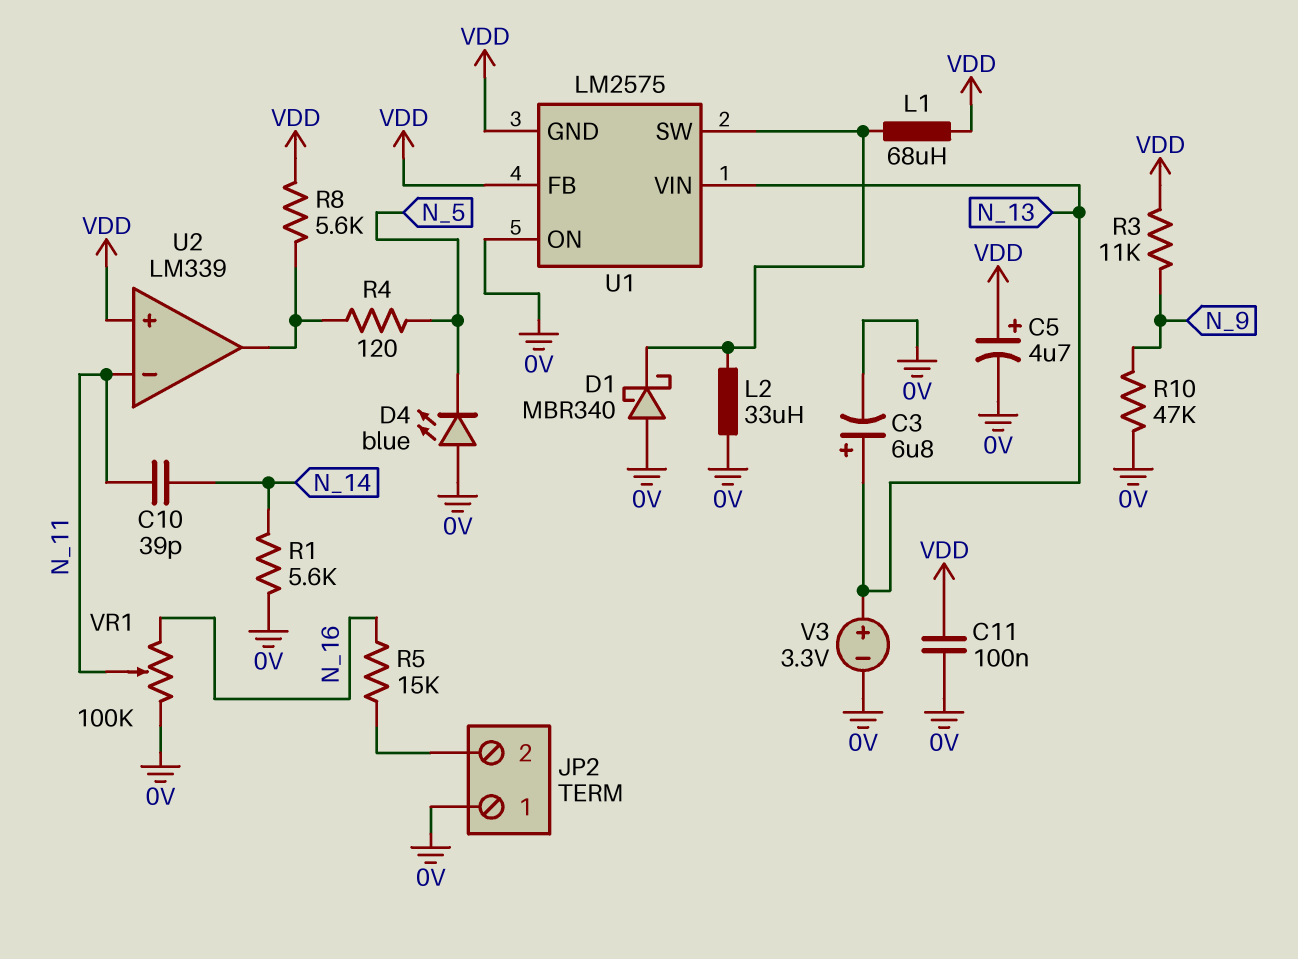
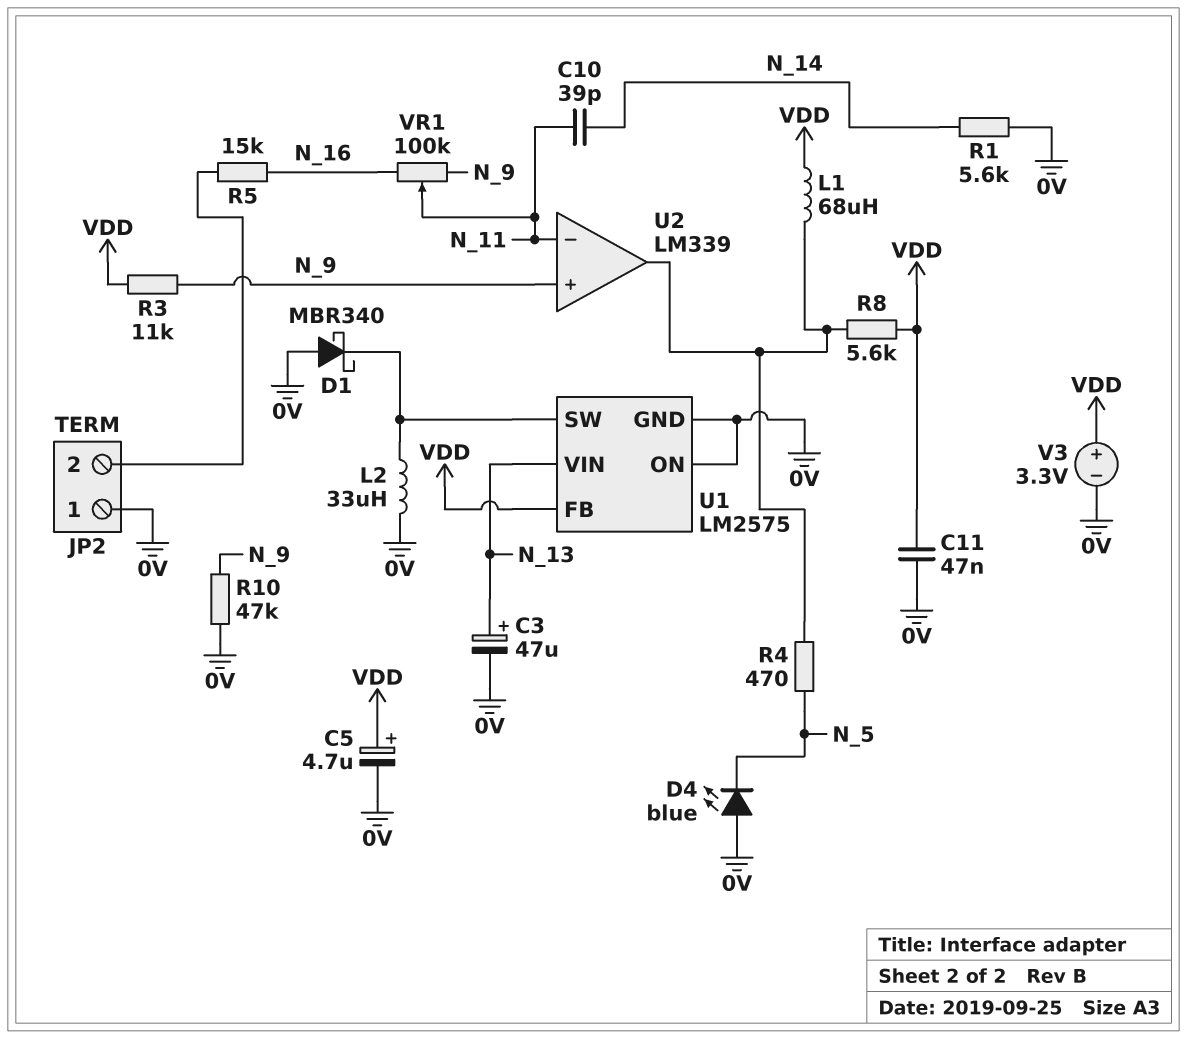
C3: 6.8uF (plus N_13, minus 0V) -> 47uF (plus N_13, minus 0V)
C11: 100nF (0V, VDD) -> 47nF (0V, VDD)
L1: 68uH (U1/SW, VDD) -> 68uH (U2/out, VDD)
R4: 120 (N_5, U2/out) -> 470 (N_5, U2/out)
U1 pin GND: VDD -> 0V
U2 pin in+: VDD -> N_9
V3: 3.3V (plus N_13, minus 0V) -> 3.3V (plus VDD, minus 0V)
VR1: 100k (0V, N_16, wiper N_11) -> 100k (N_9, N_16, wiper N_11)

